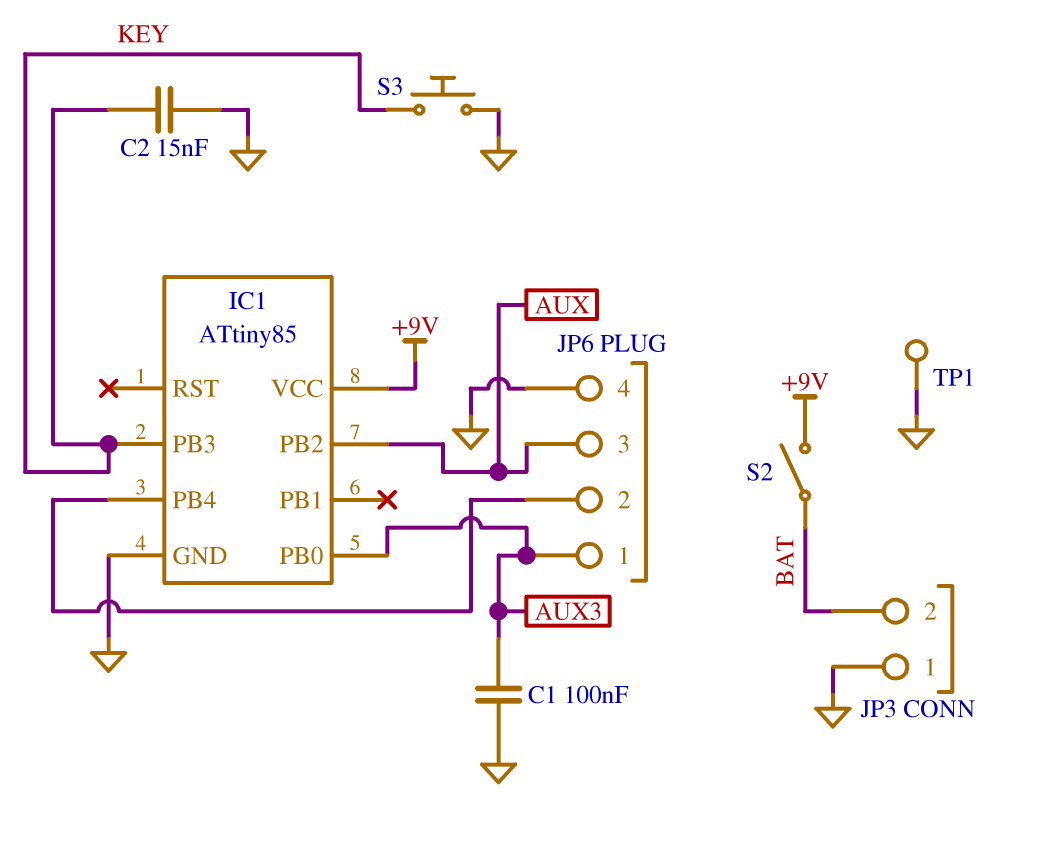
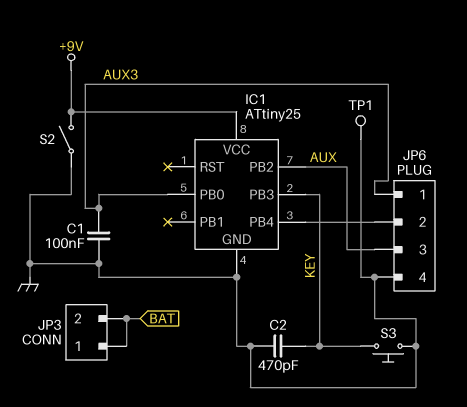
C2: 15nF (GND, KEY) -> 470pF (GND, KEY)
IC1: ATtiny85 -> ATtiny25
JP3 pin 1: GND -> BAT
S2: switch (+9V, BAT) -> switch (+9V, GND)

